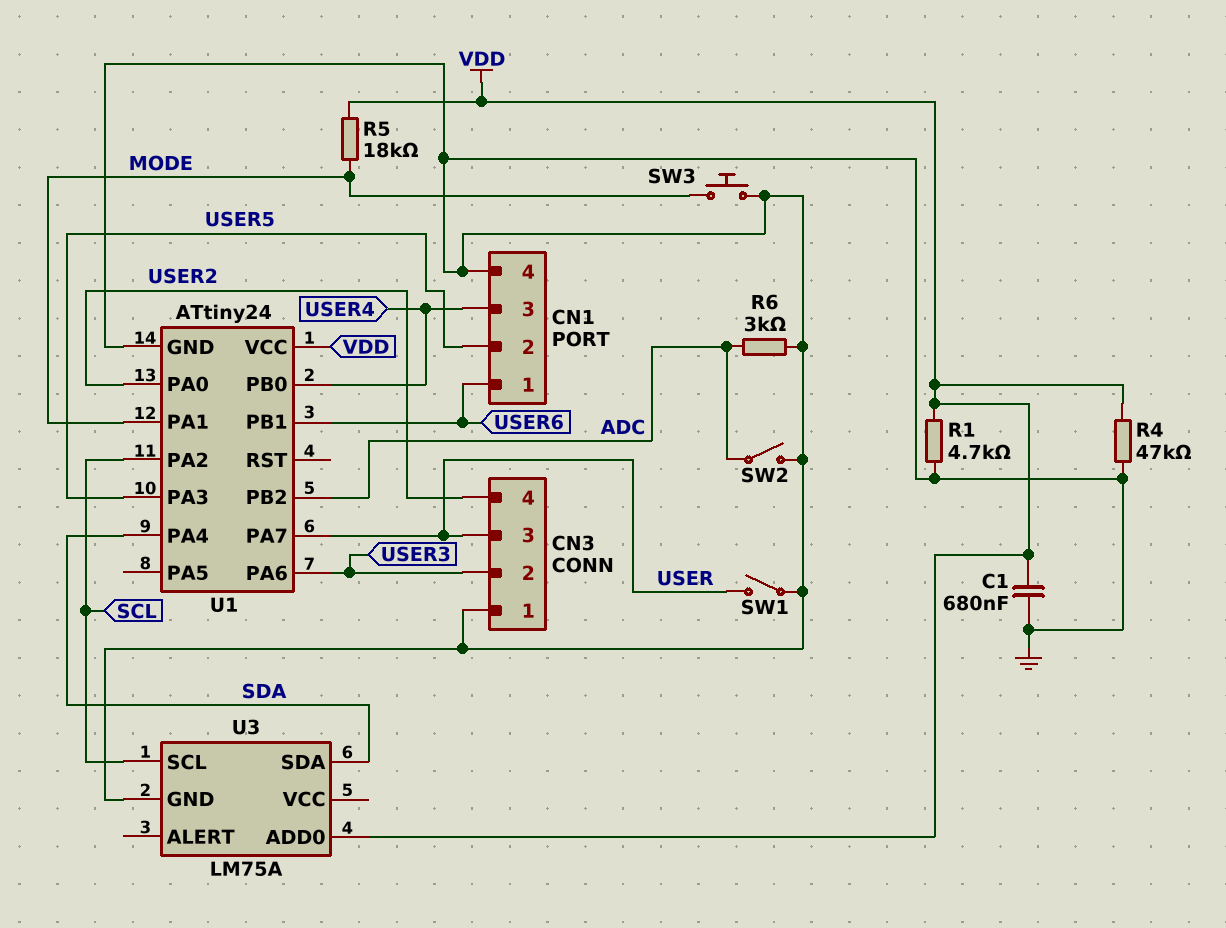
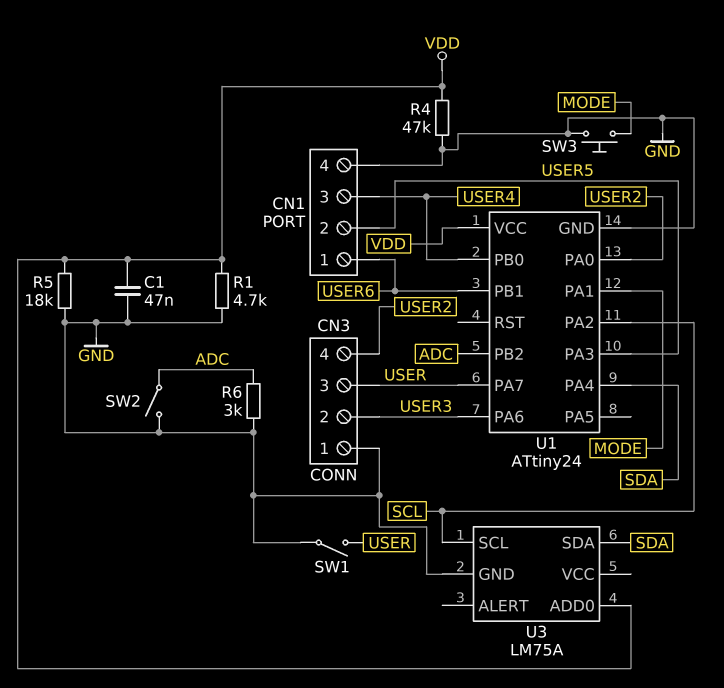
C1: 680nF (GND, VDD) -> 47nF (GND, VDD)
R5: 18k (MODE, VDD) -> 18k (GND, VDD)

